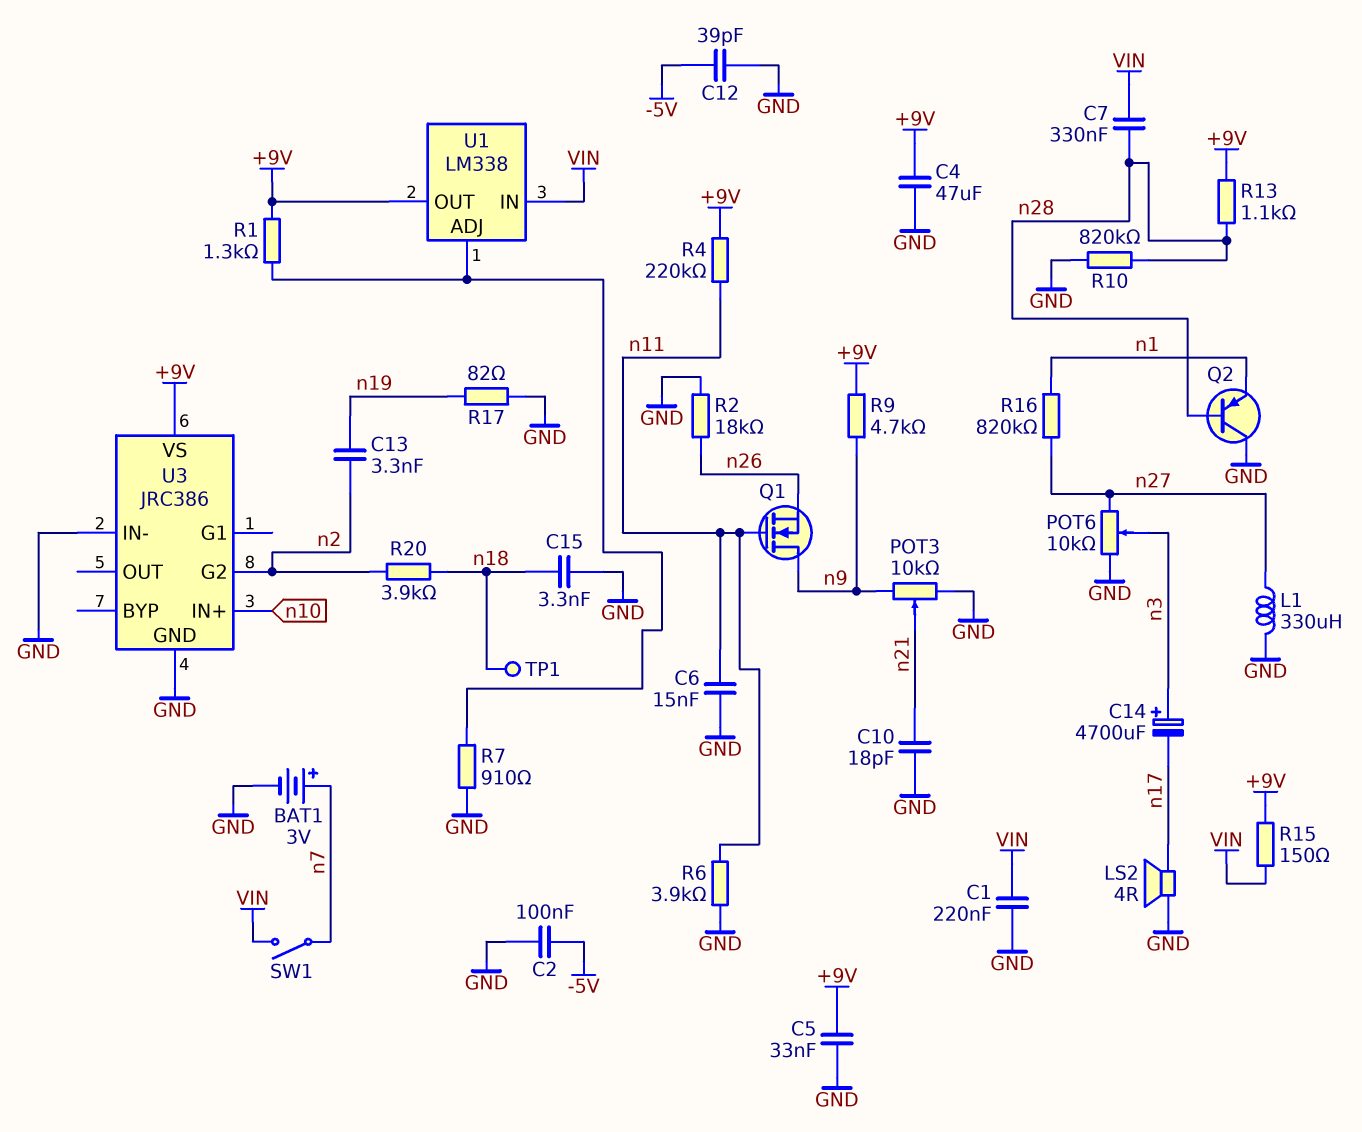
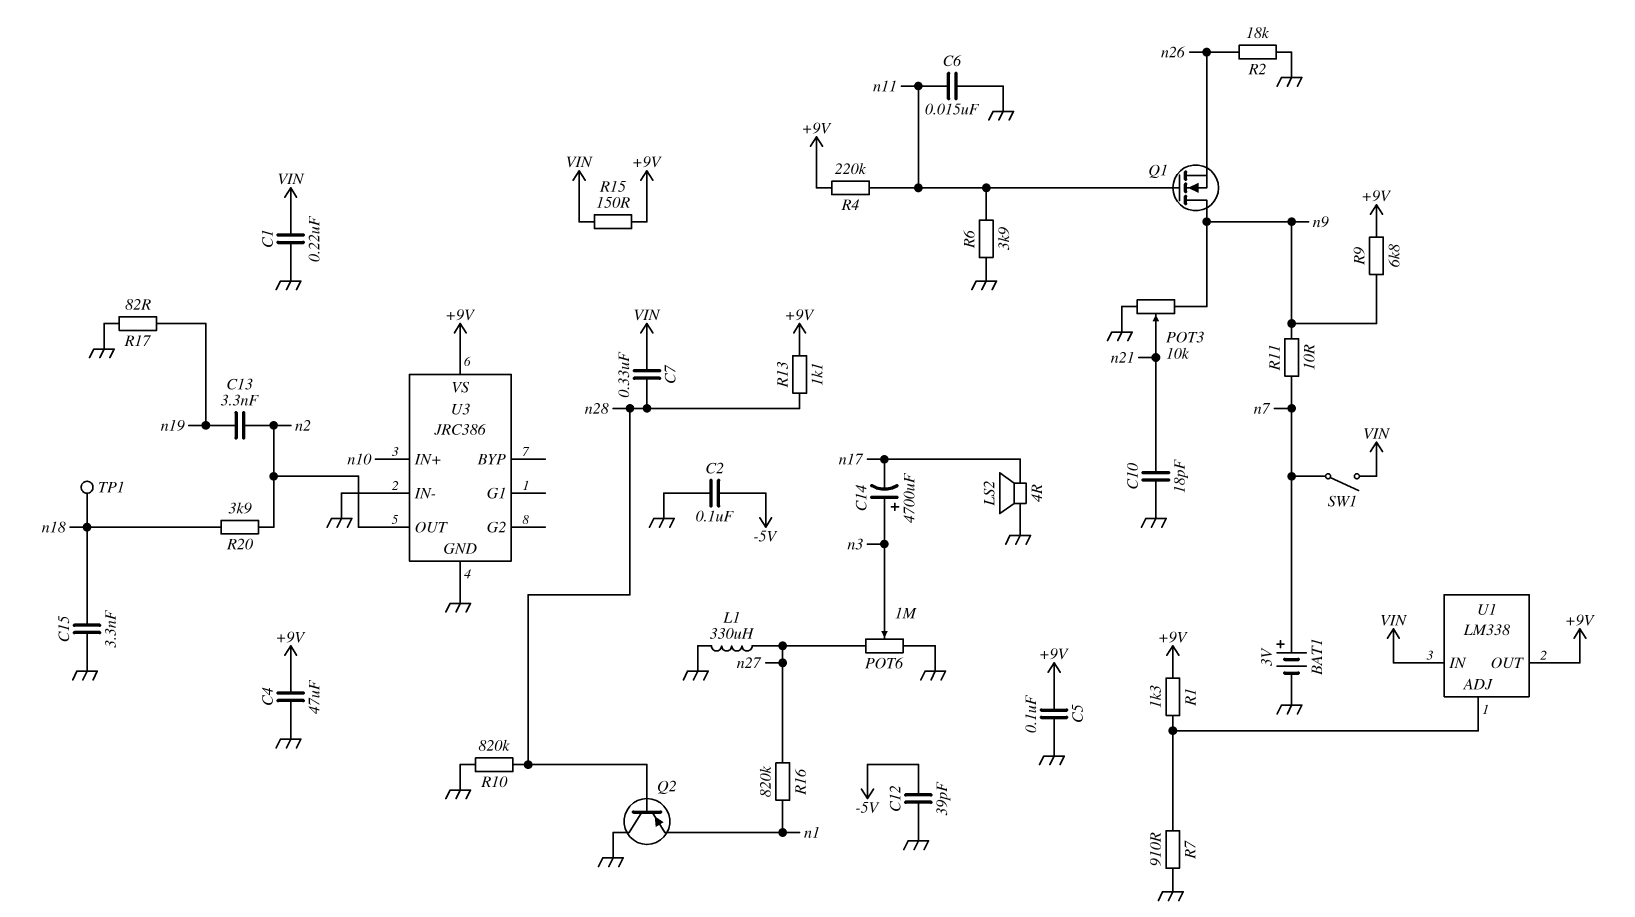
C5: 33nF (+9V, GND) -> 100nF (+9V, GND)
POT6: 10k (GND, n27, wiper n3) -> 1M (GND, n27, wiper n3)
R9: 4.7k (+9V, n9) -> 6.8k (+9V, n9)
R11: none -> 10 (n7, n9)
U3 pin G2: n2 -> none
U3 pin OUT: none -> n2

